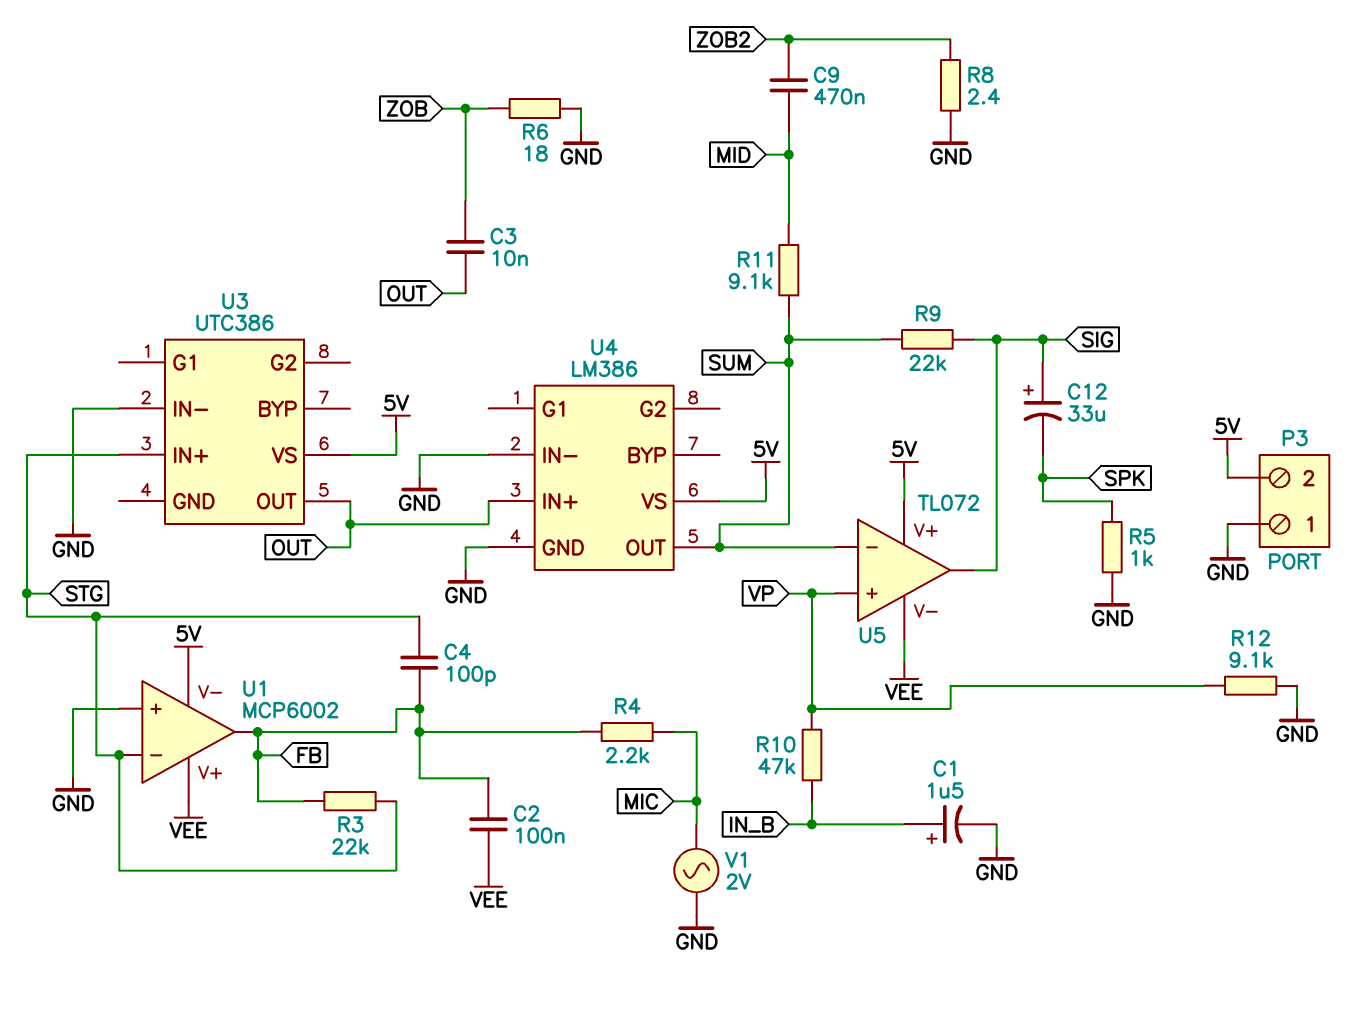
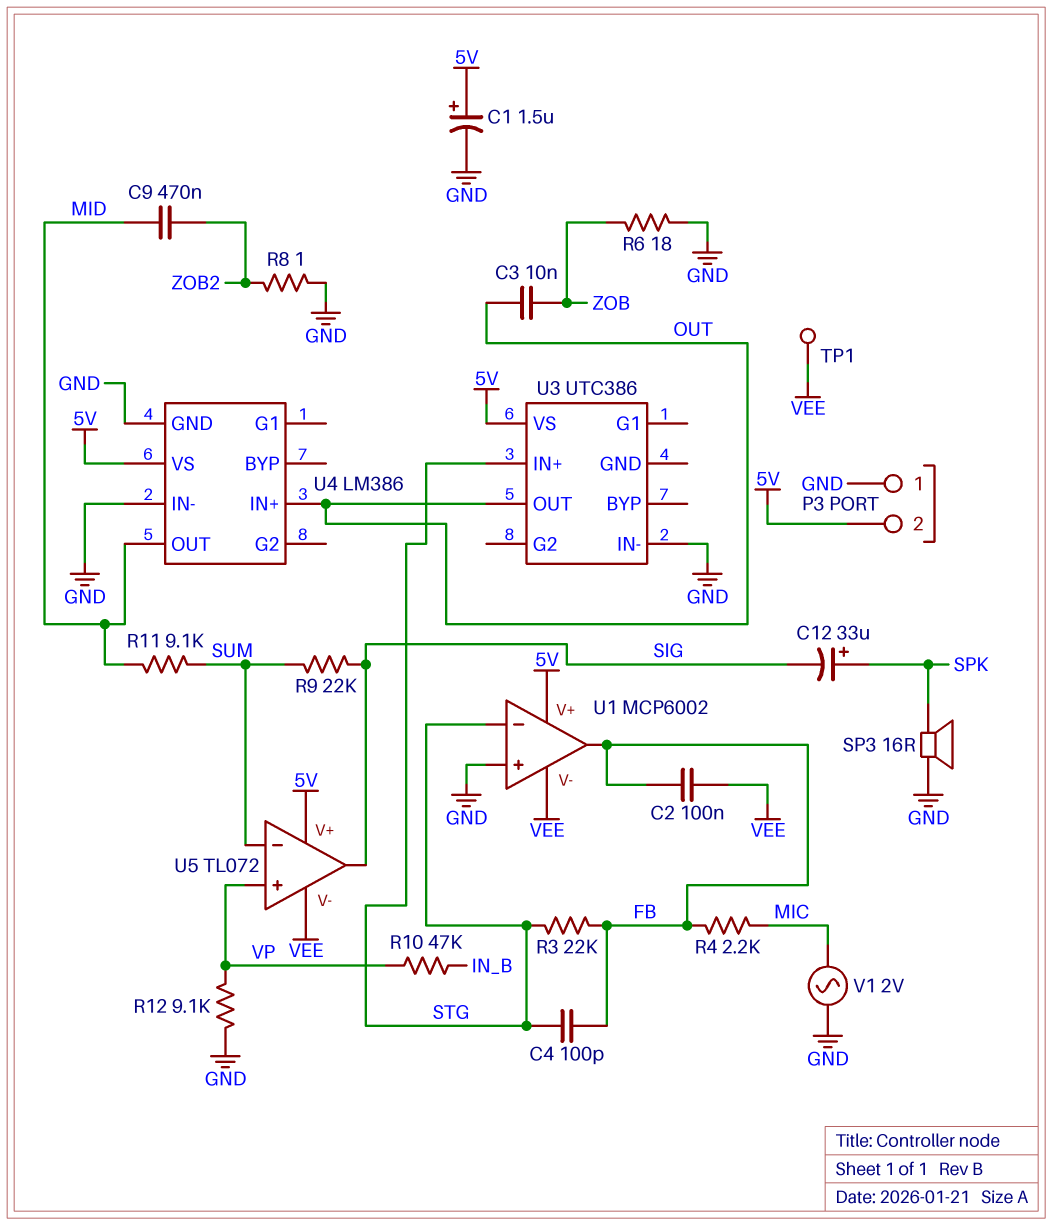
C1: 1.5uF (plus IN_B, minus GND) -> 1.5uF (plus 5V, minus GND)
C12: 33uF (plus SIG, minus SPK) -> 33uF (plus SPK, minus SIG)
R5: 1k (GND, SPK) -> none
R8: 2.4 (GND, ZOB2) -> 1 (GND, ZOB2)
SP3: none -> speaker 16R (GND, SPK)
TP1: none -> test point (VEE)
U1 pin V+: VEE -> 5V
U1 pin V-: 5V -> VEE
U4 pin OUT: SUM -> MID

